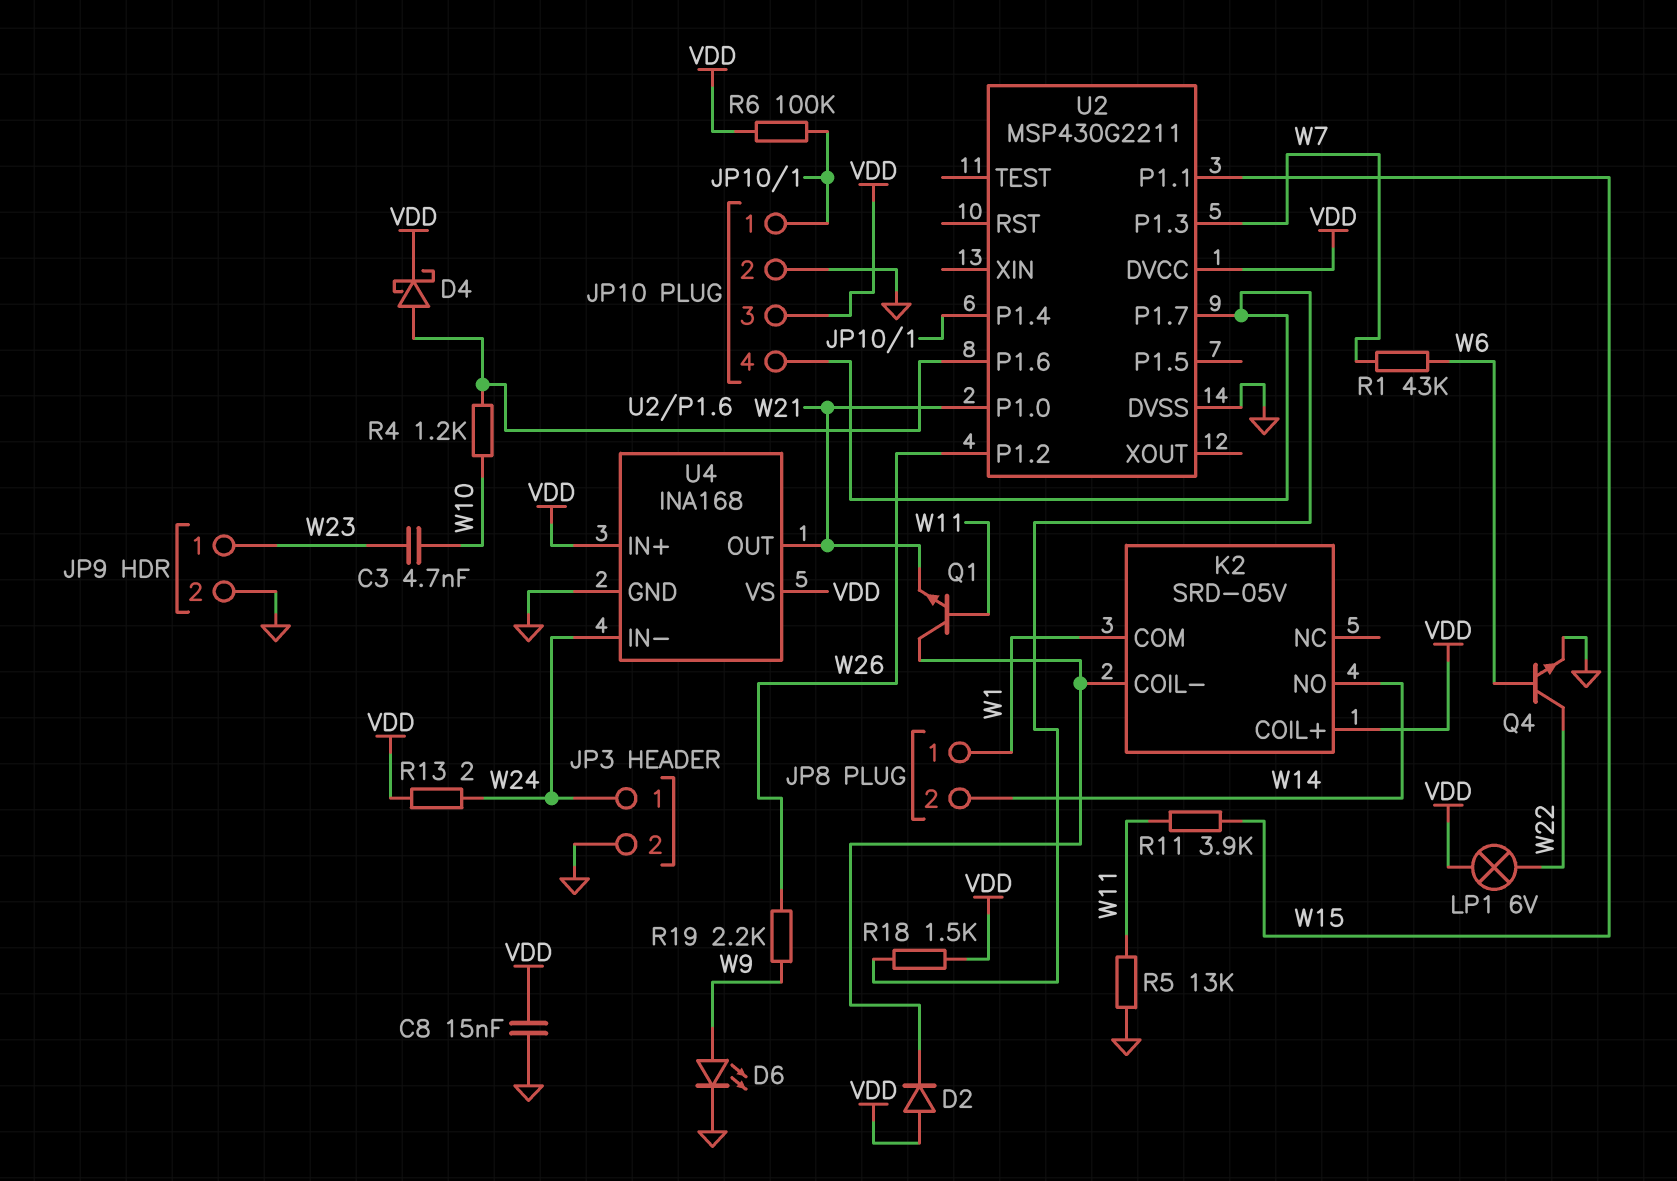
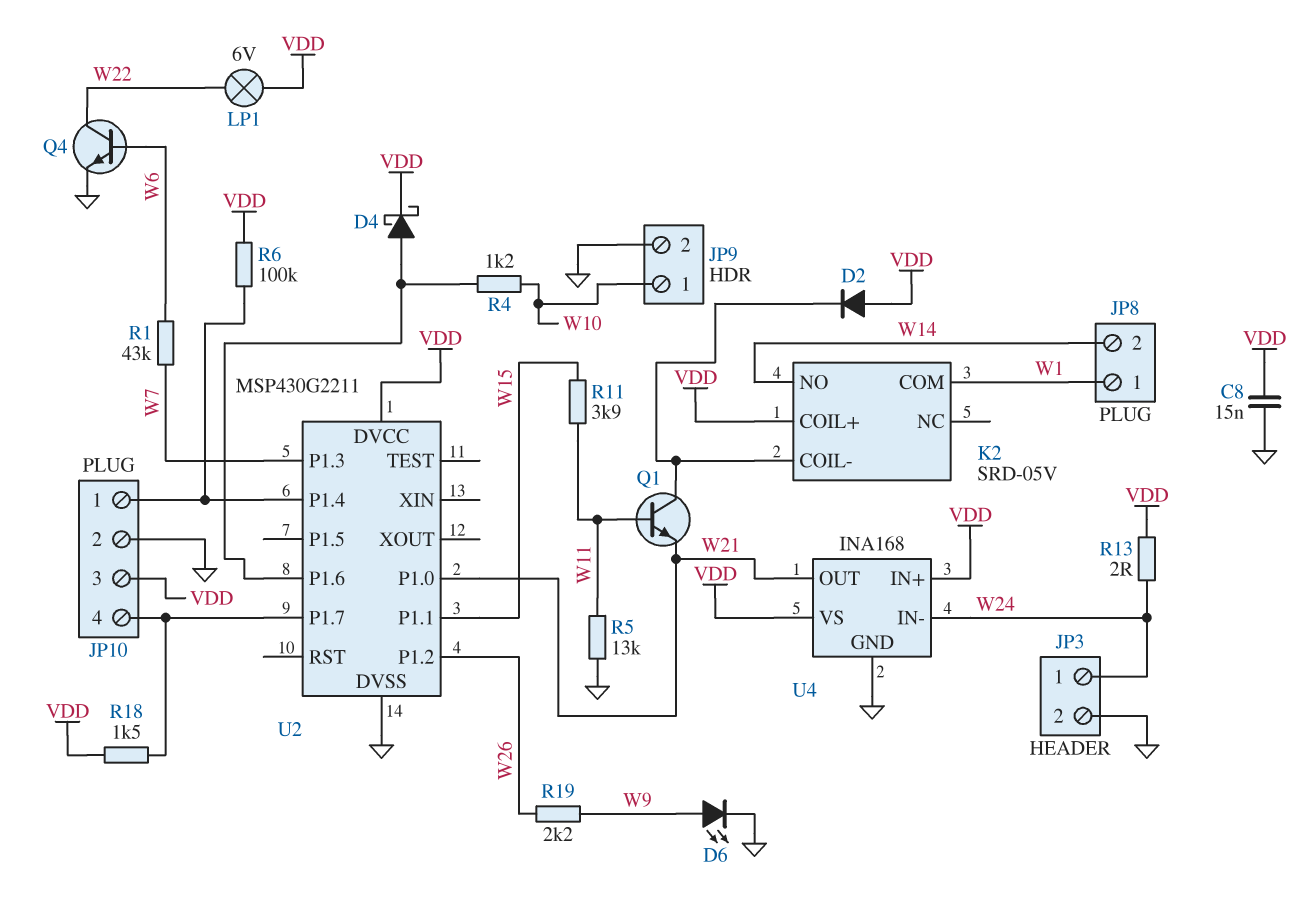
C3: 4.7nF (W10, W23) -> none
JP9 pin 1: W23 -> W10

